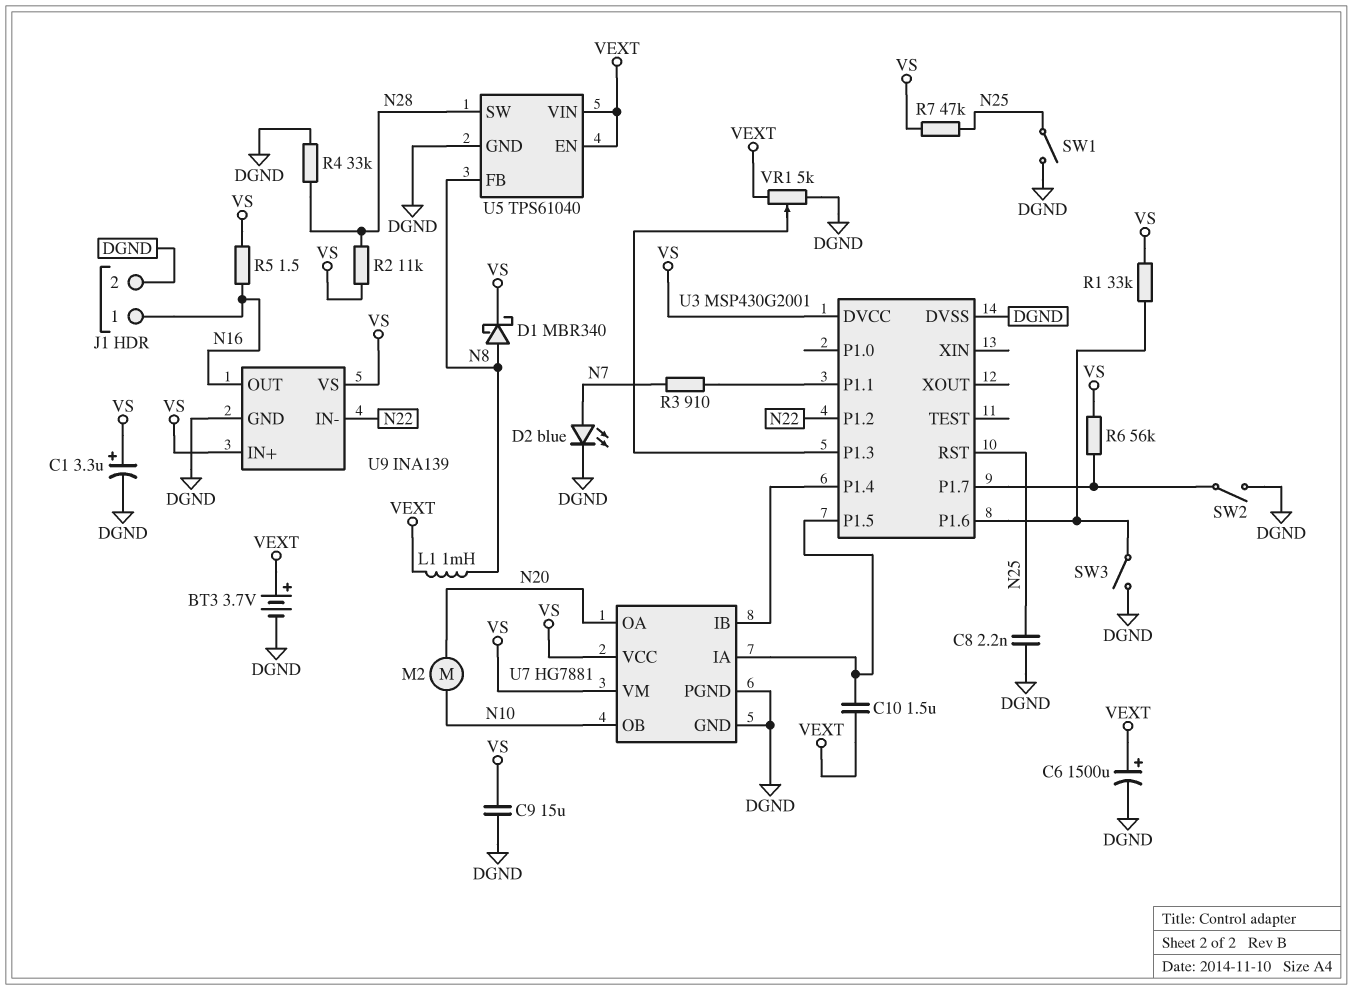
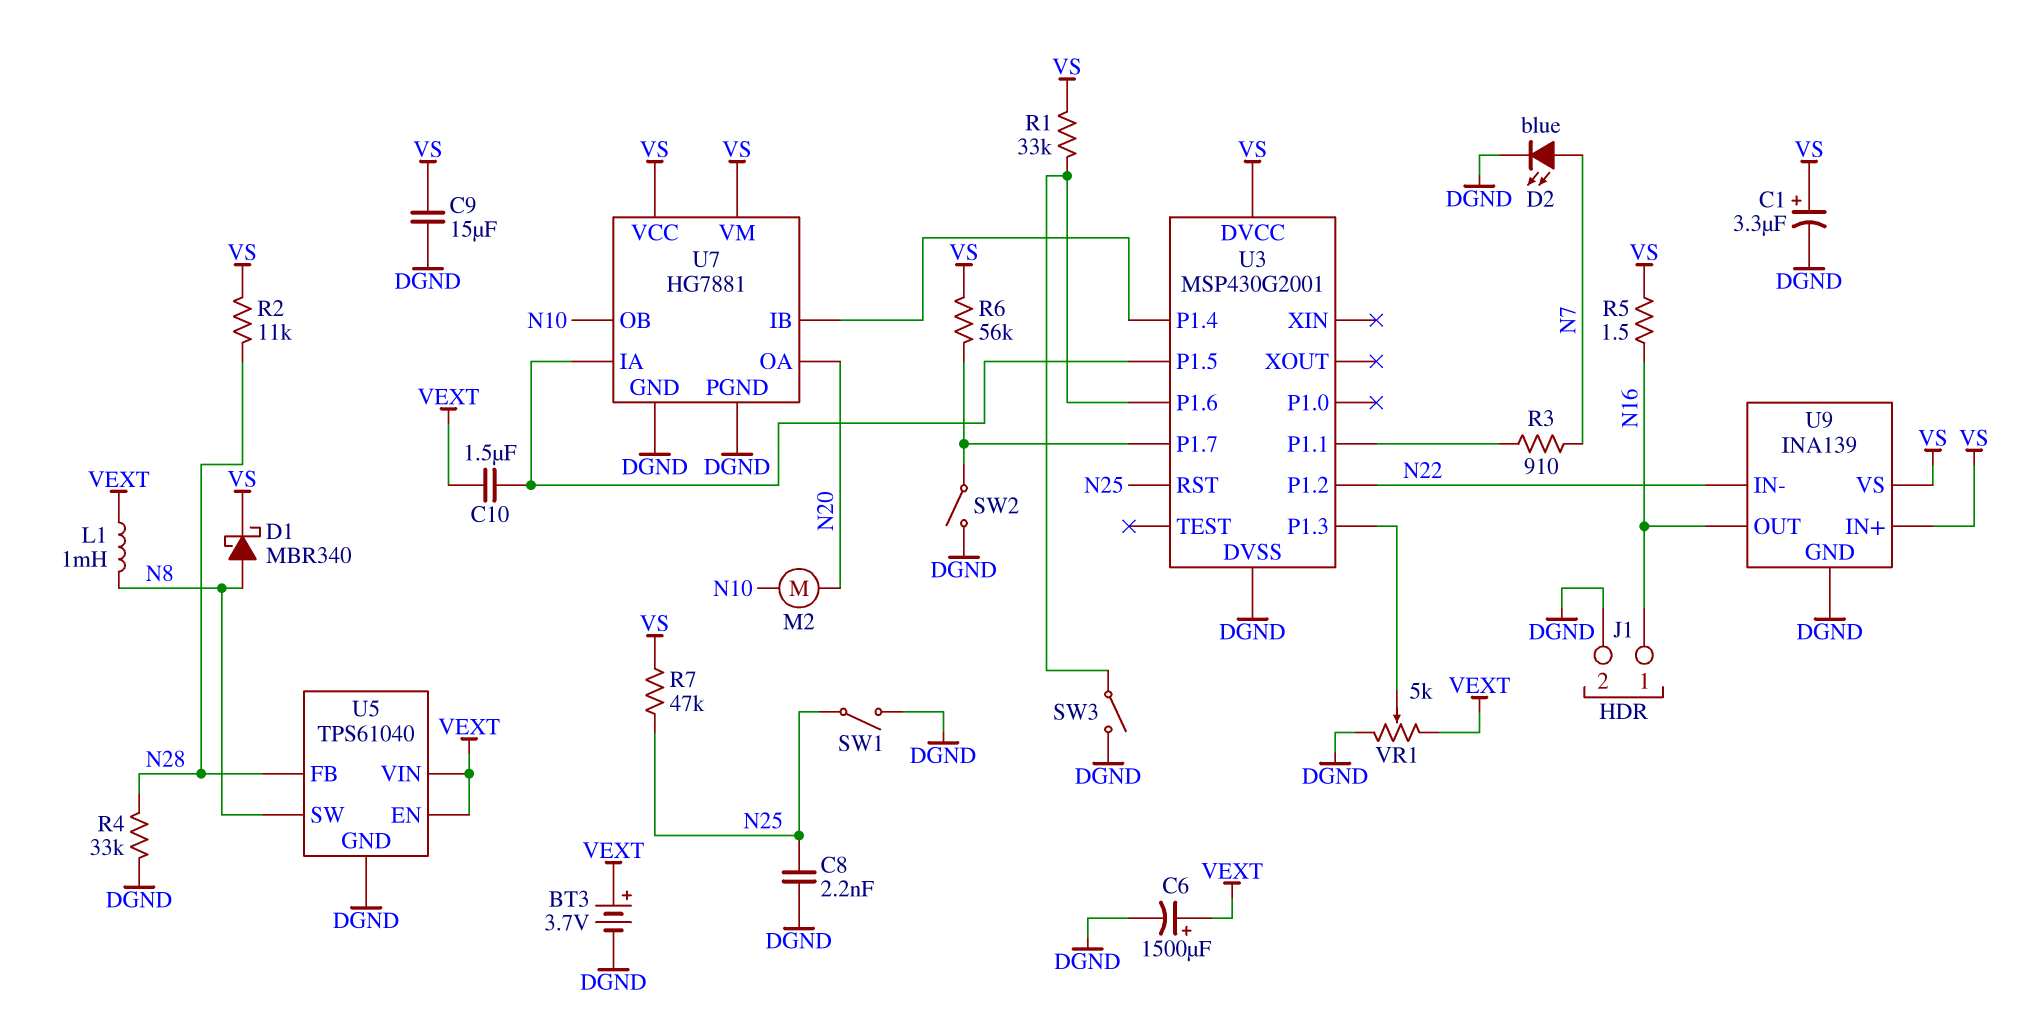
U5 pin FB: N8 -> N28
U5 pin SW: N28 -> N8

